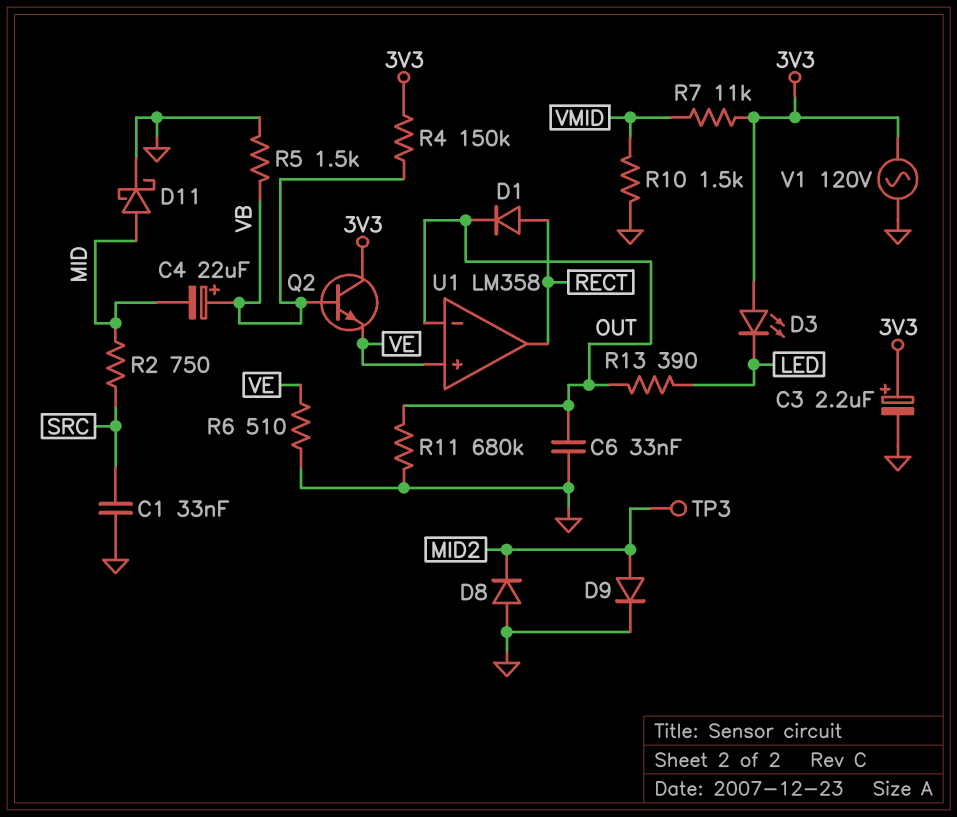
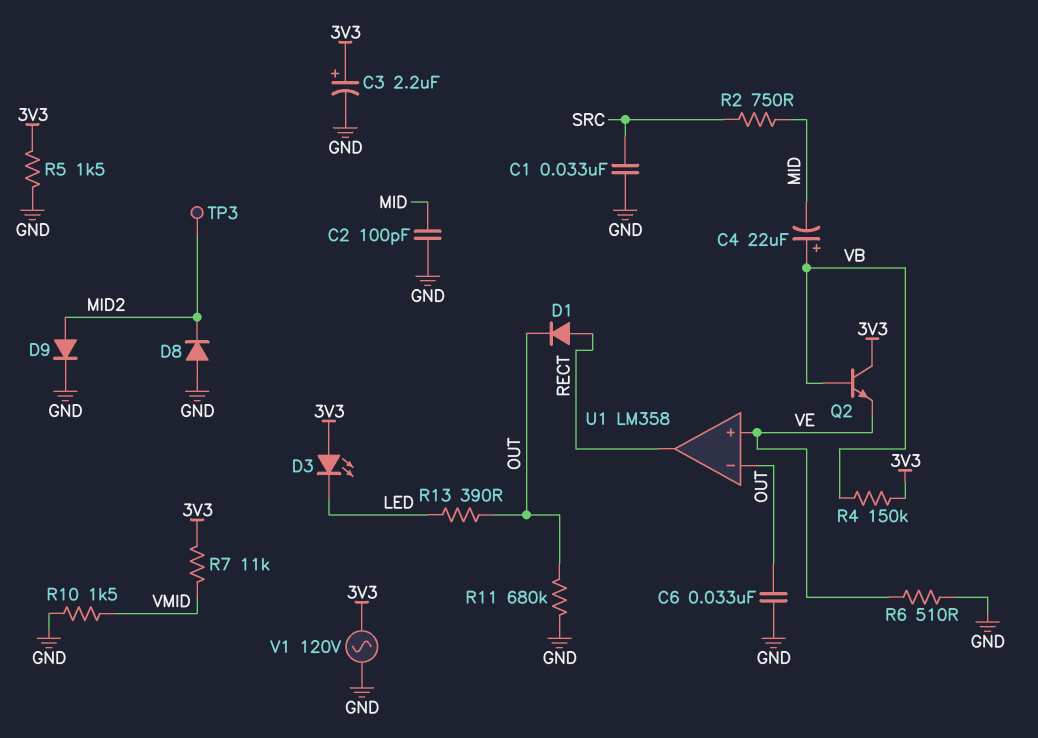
C2: none -> 100pF (GND, MID)
D11: schottky (A MID, K GND) -> none
R5: 1.5k (GND, VB) -> 1.5k (3V3, GND)

